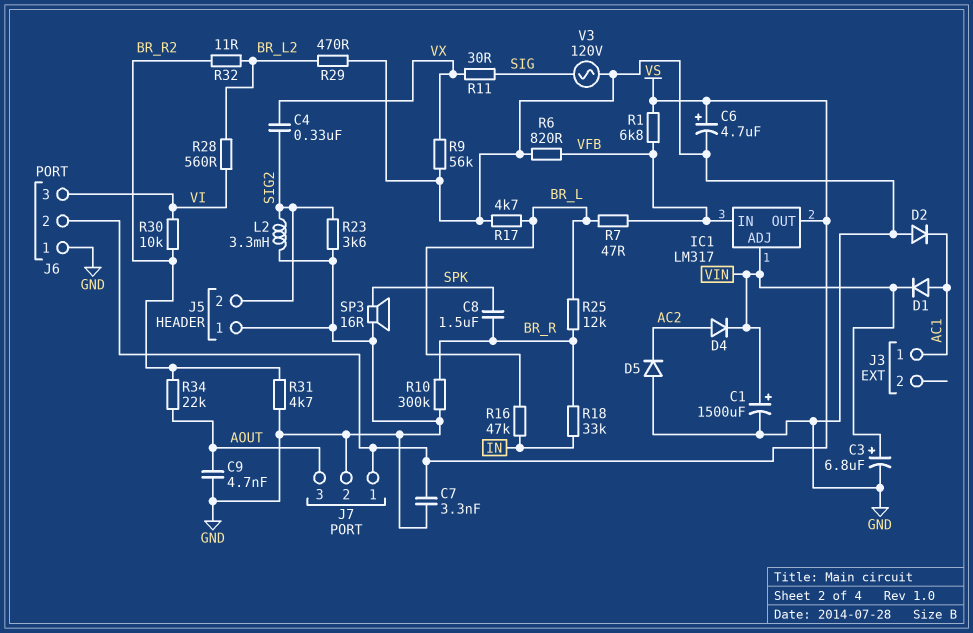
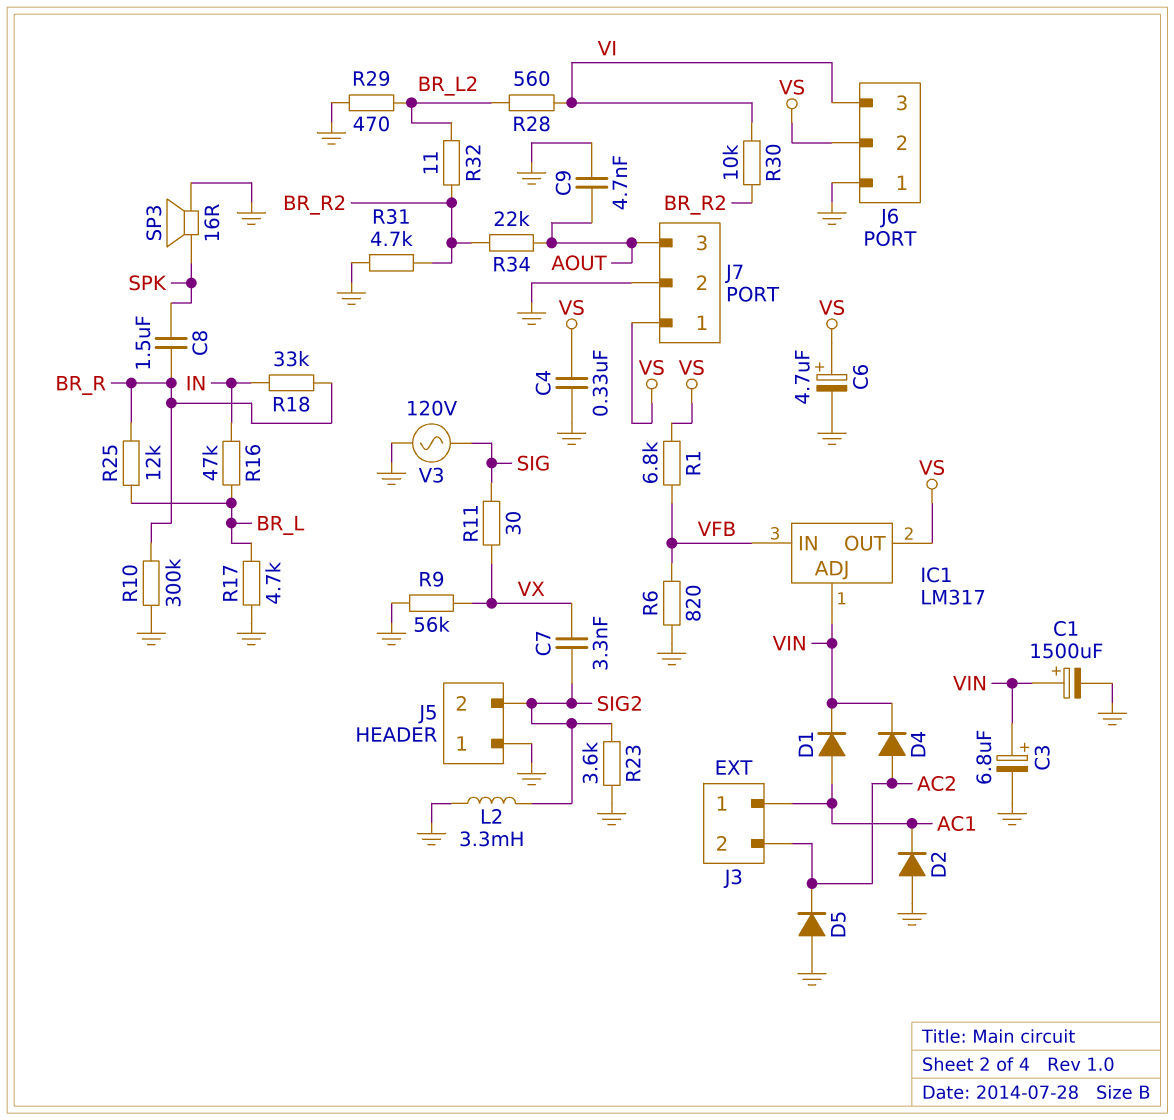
C4: 330nF (SIG2, VX) -> 330nF (GND, VS)
C7: 3.3nF (GND, VS) -> 3.3nF (SIG2, VX)
J3 pin 2: none -> AC2
R7: 47 (BR_L, VFB) -> none

